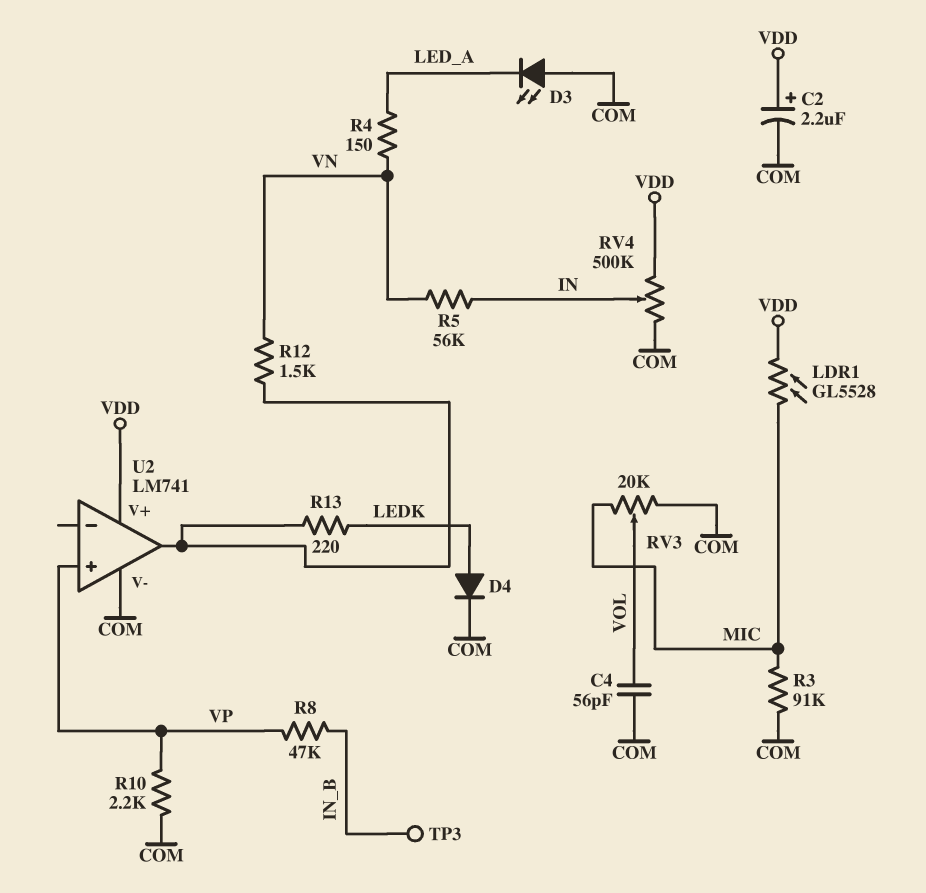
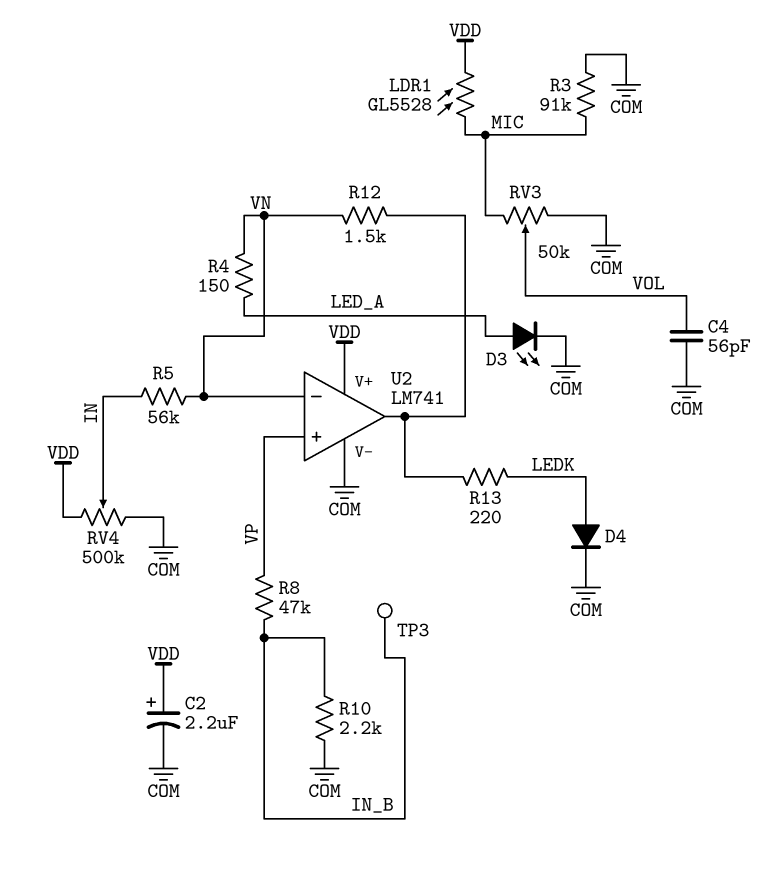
D3: LED (A COM, K LED_A) -> LED (A LED_A, K COM)
R10: 2.2k (COM, VP) -> 2.2k (COM, IN_B)
RV3: 20k (COM, MIC, wiper VOL) -> 50k (COM, MIC, wiper VOL)
U2 pin in-: none -> VN

